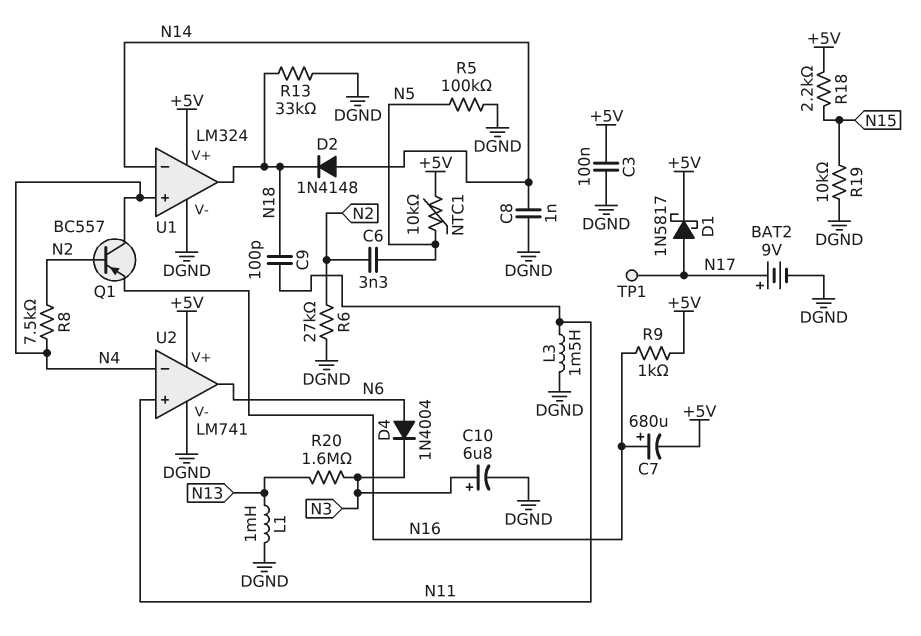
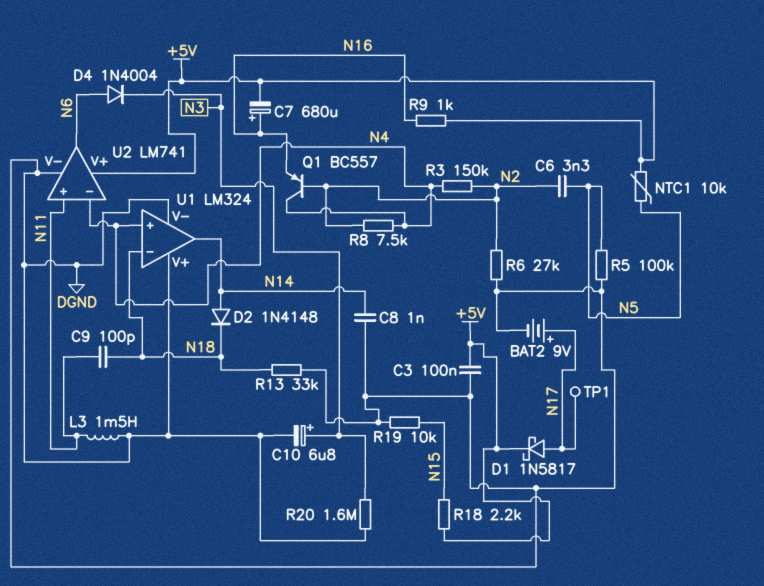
L1: 1mH (DGND, N13) -> none
R3: none -> 150k (N2, N4)
R20: 1.6M (N3, N13) -> 1.6M (DGND, N3)
U1 pin V+: +5V -> DGND
U1 pin in-: N14 -> N18
U1 pin out: N18 -> N14

